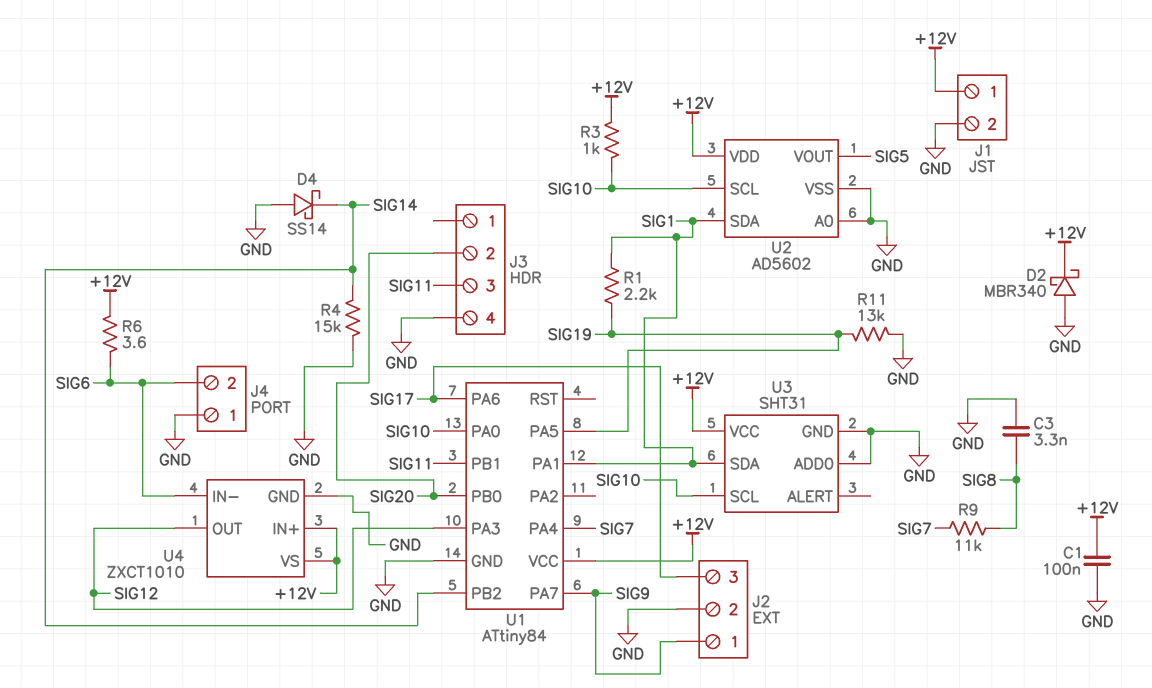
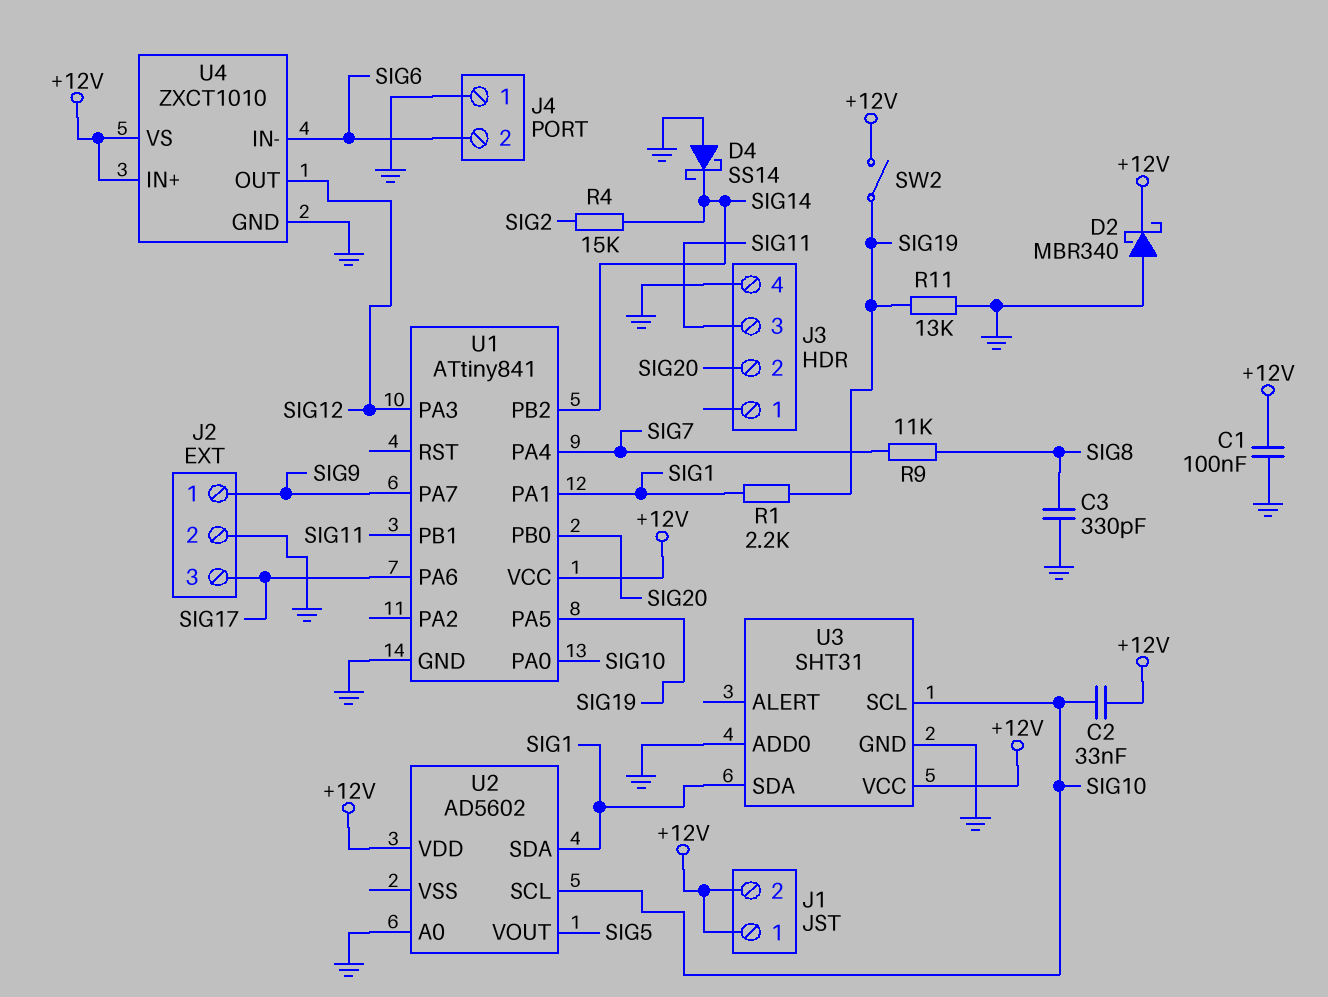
C2: none -> 33nF (+12V, SIG10)
C3: 3.3nF (GND, SIG8) -> 330pF (GND, SIG8)
J1 pin 2: GND -> +12V
R3: 1k (+12V, SIG10) -> none
R4: 15k (GND, SIG14) -> 15k (SIG2, SIG14)
R6: 3.6 (+12V, SIG6) -> none
SW2: none -> switch (+12V, SIG19)
U1: ATtiny84 -> ATtiny841
U2 pin VSS: GND -> none

